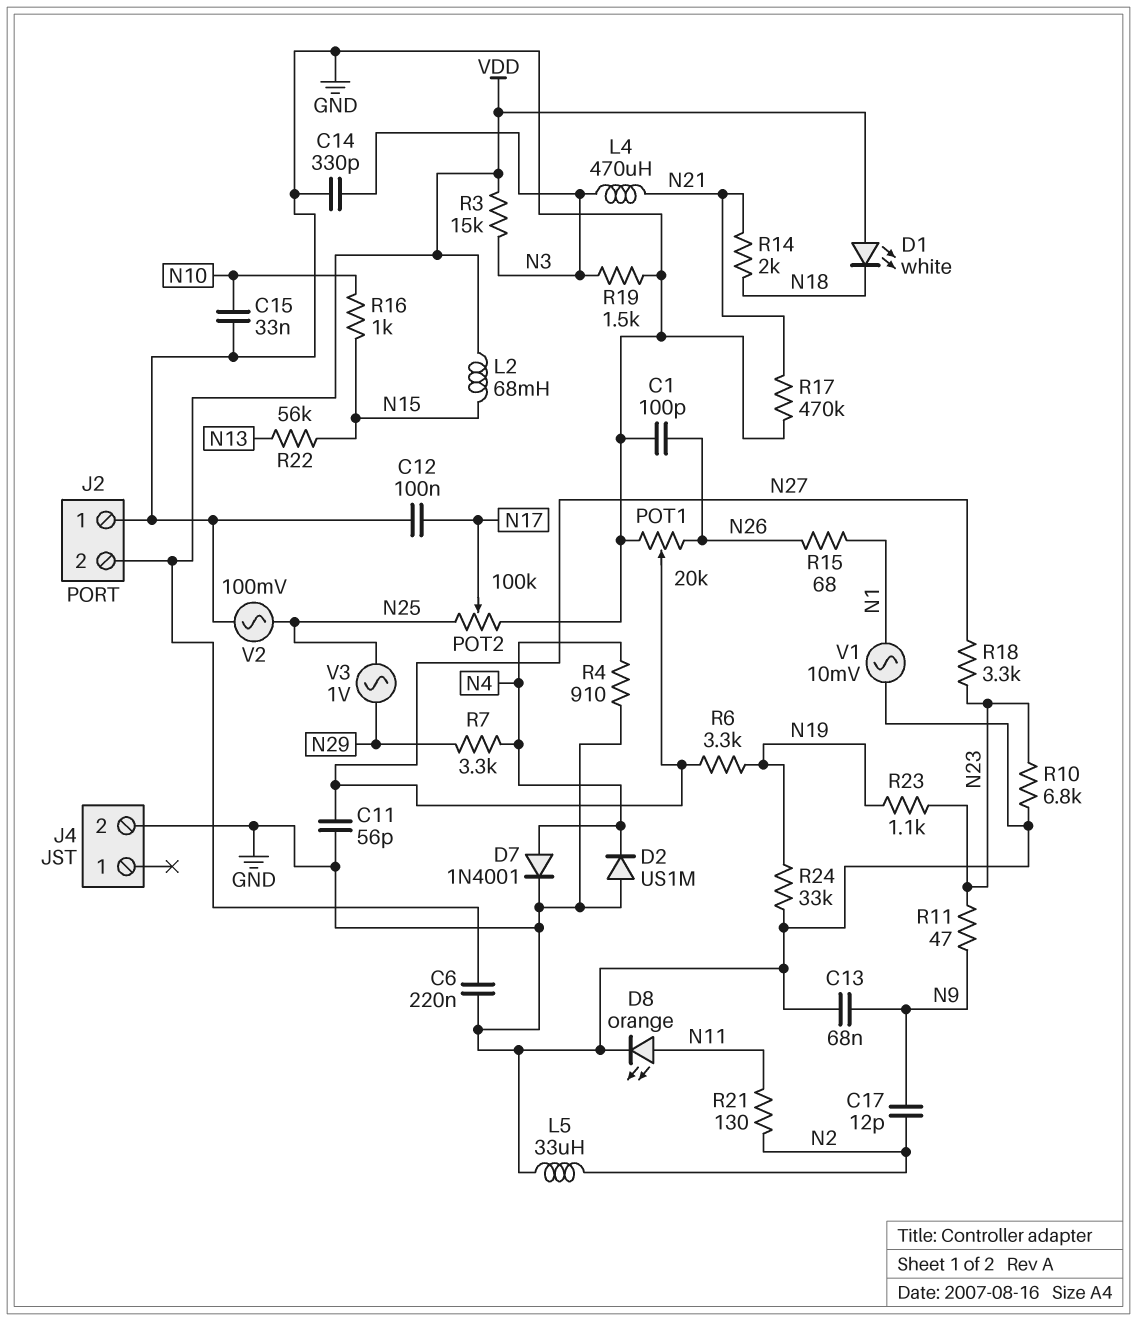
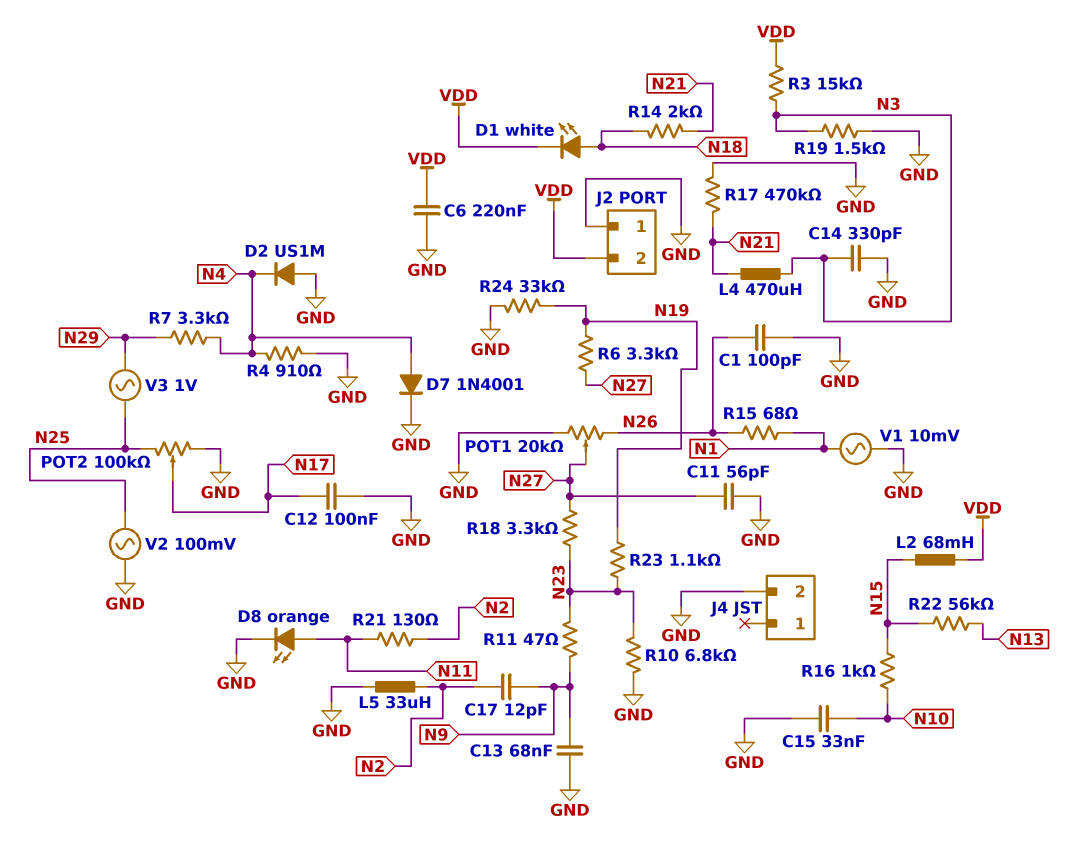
D1: LED white (A VDD, K N18) -> LED white (A N18, K VDD)

